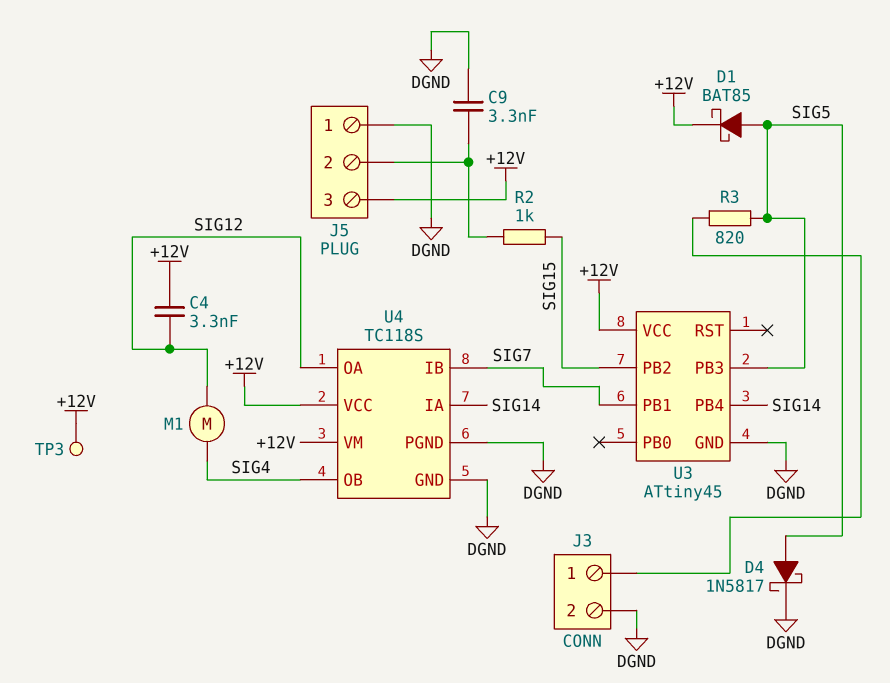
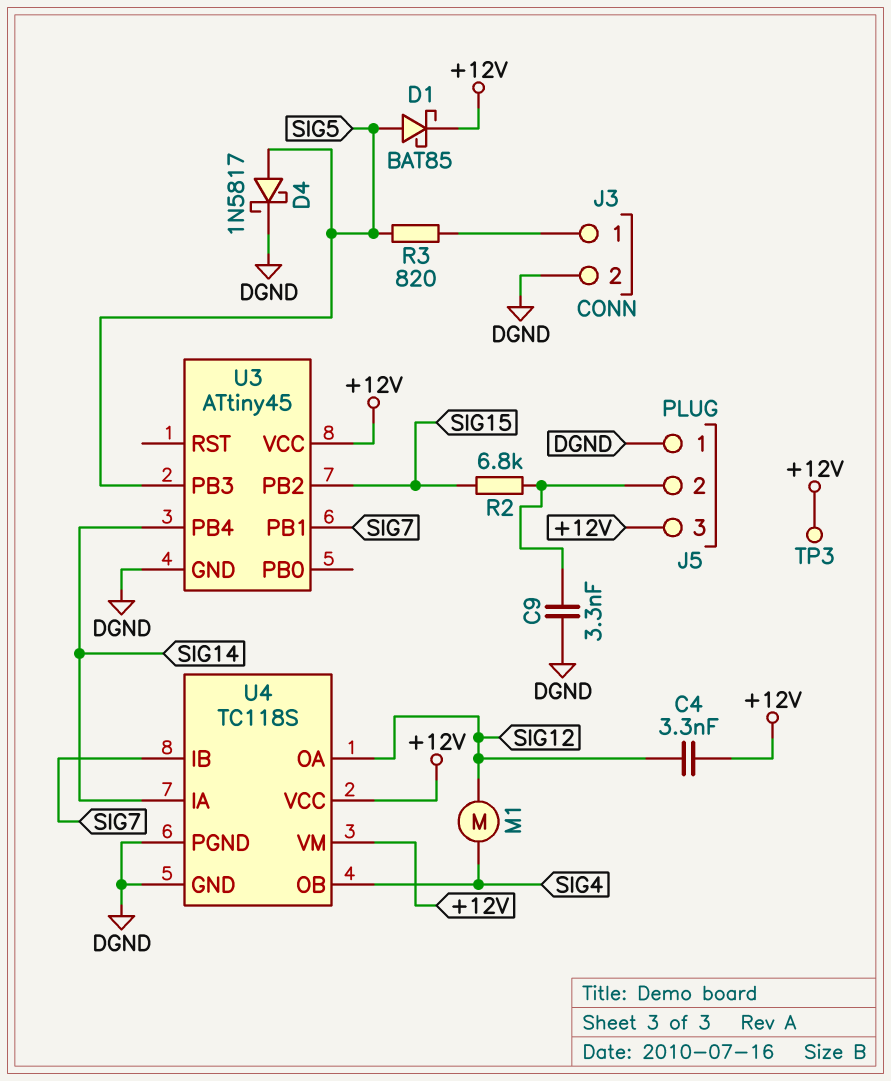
R2: 1k (J5/2, SIG15) -> 6.8k (J5/2, SIG15)

